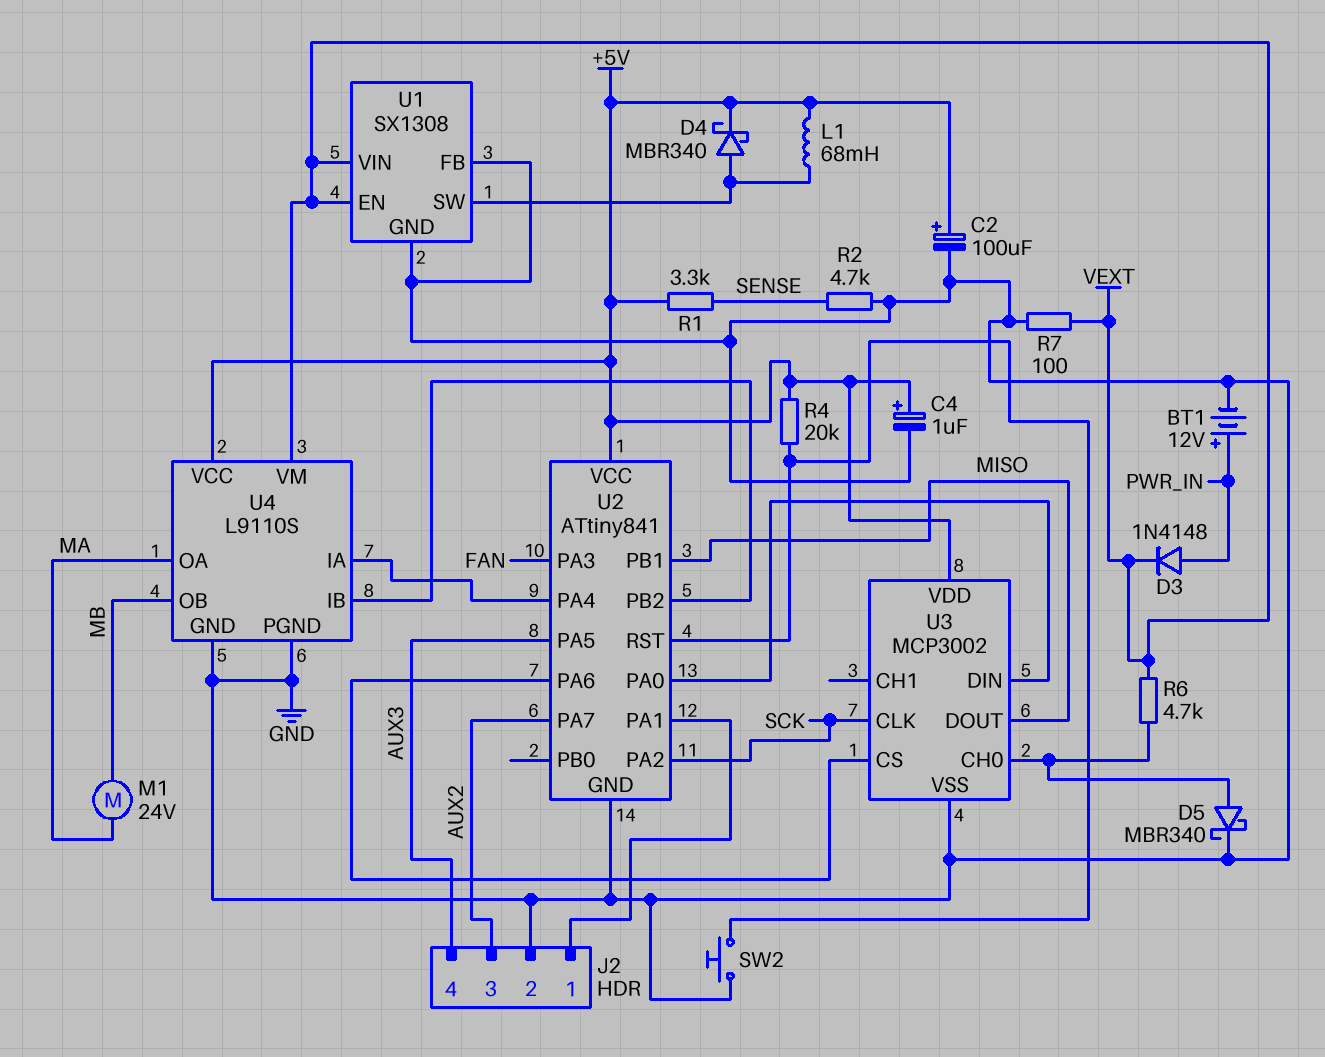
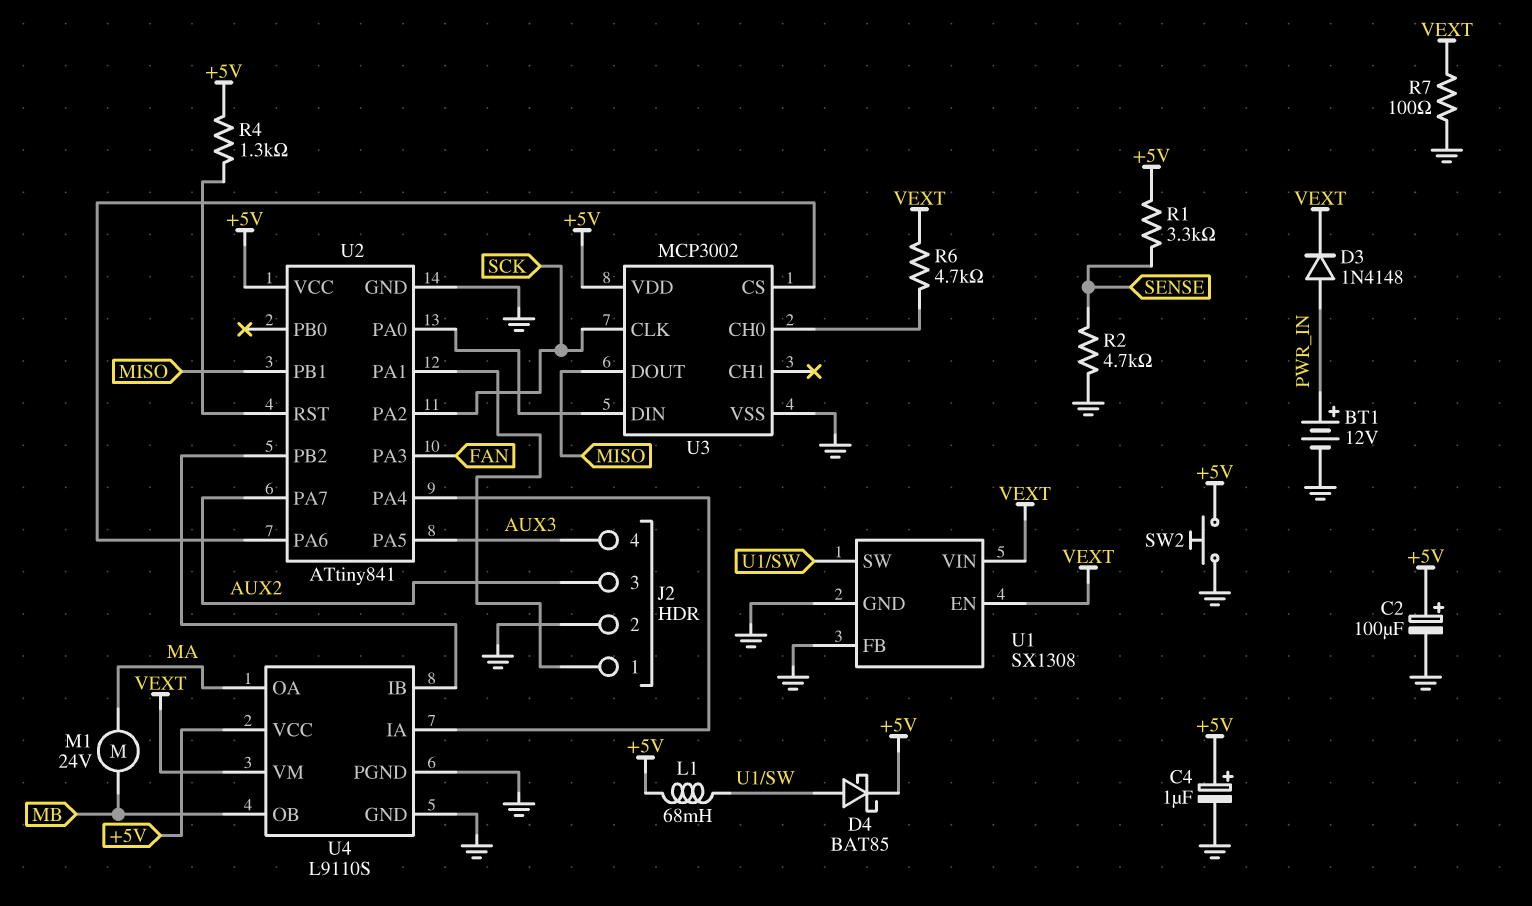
D4: schottky MBR340 (A U1/SW, K +5V) -> schottky BAT85 (A U1/SW, K +5V)
D5: schottky MBR340 (A U3/CH0, K GND) -> none
R4: 20k (+5V, U2/RST) -> 1.3k (+5V, U2/RST)
SW2: button (GND, U2/RST) -> button (+5V, GND)

